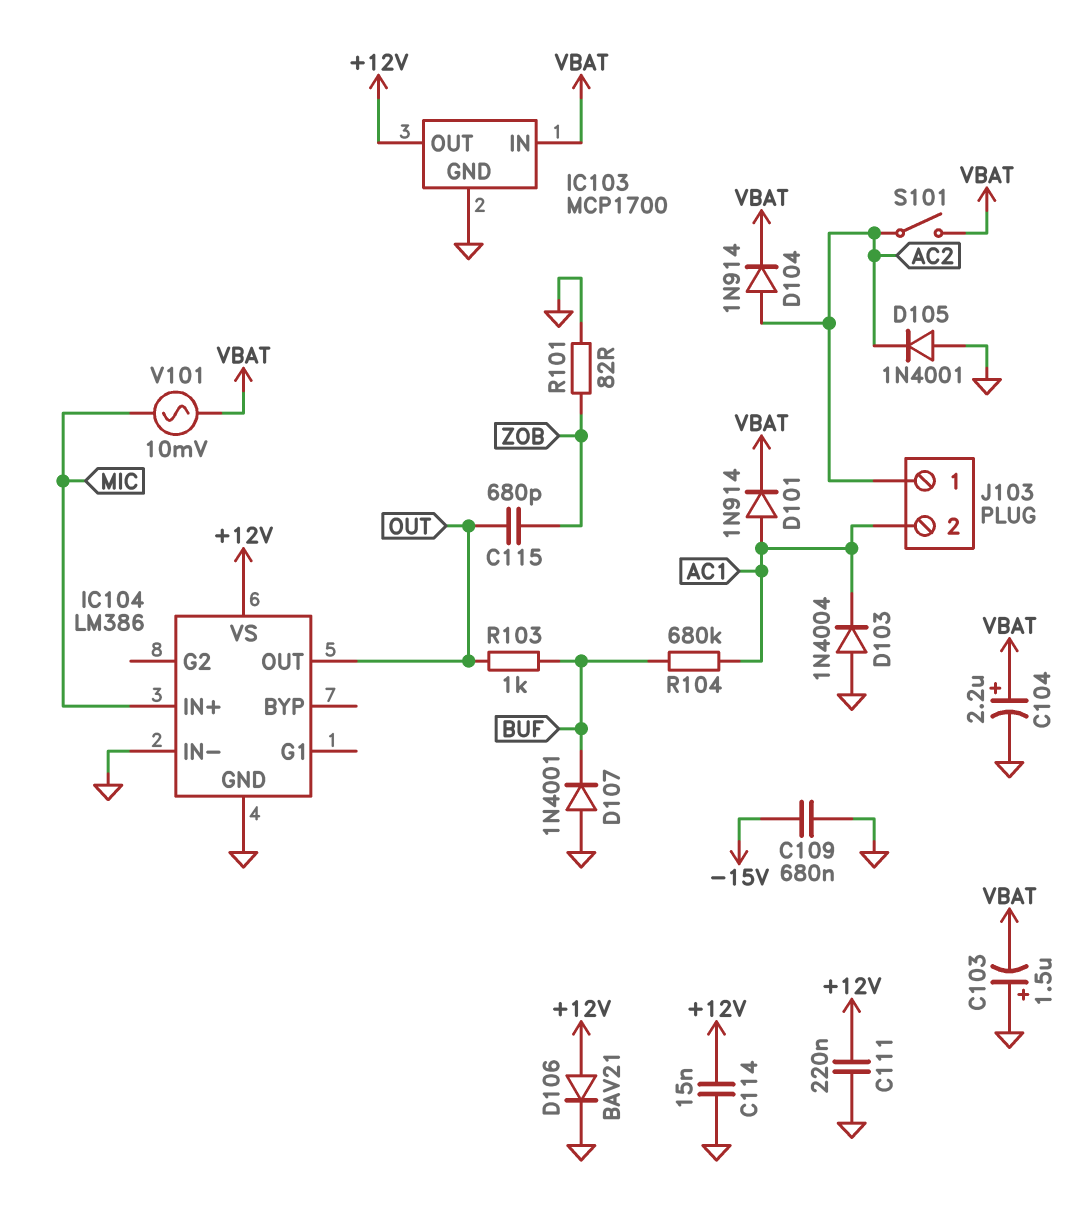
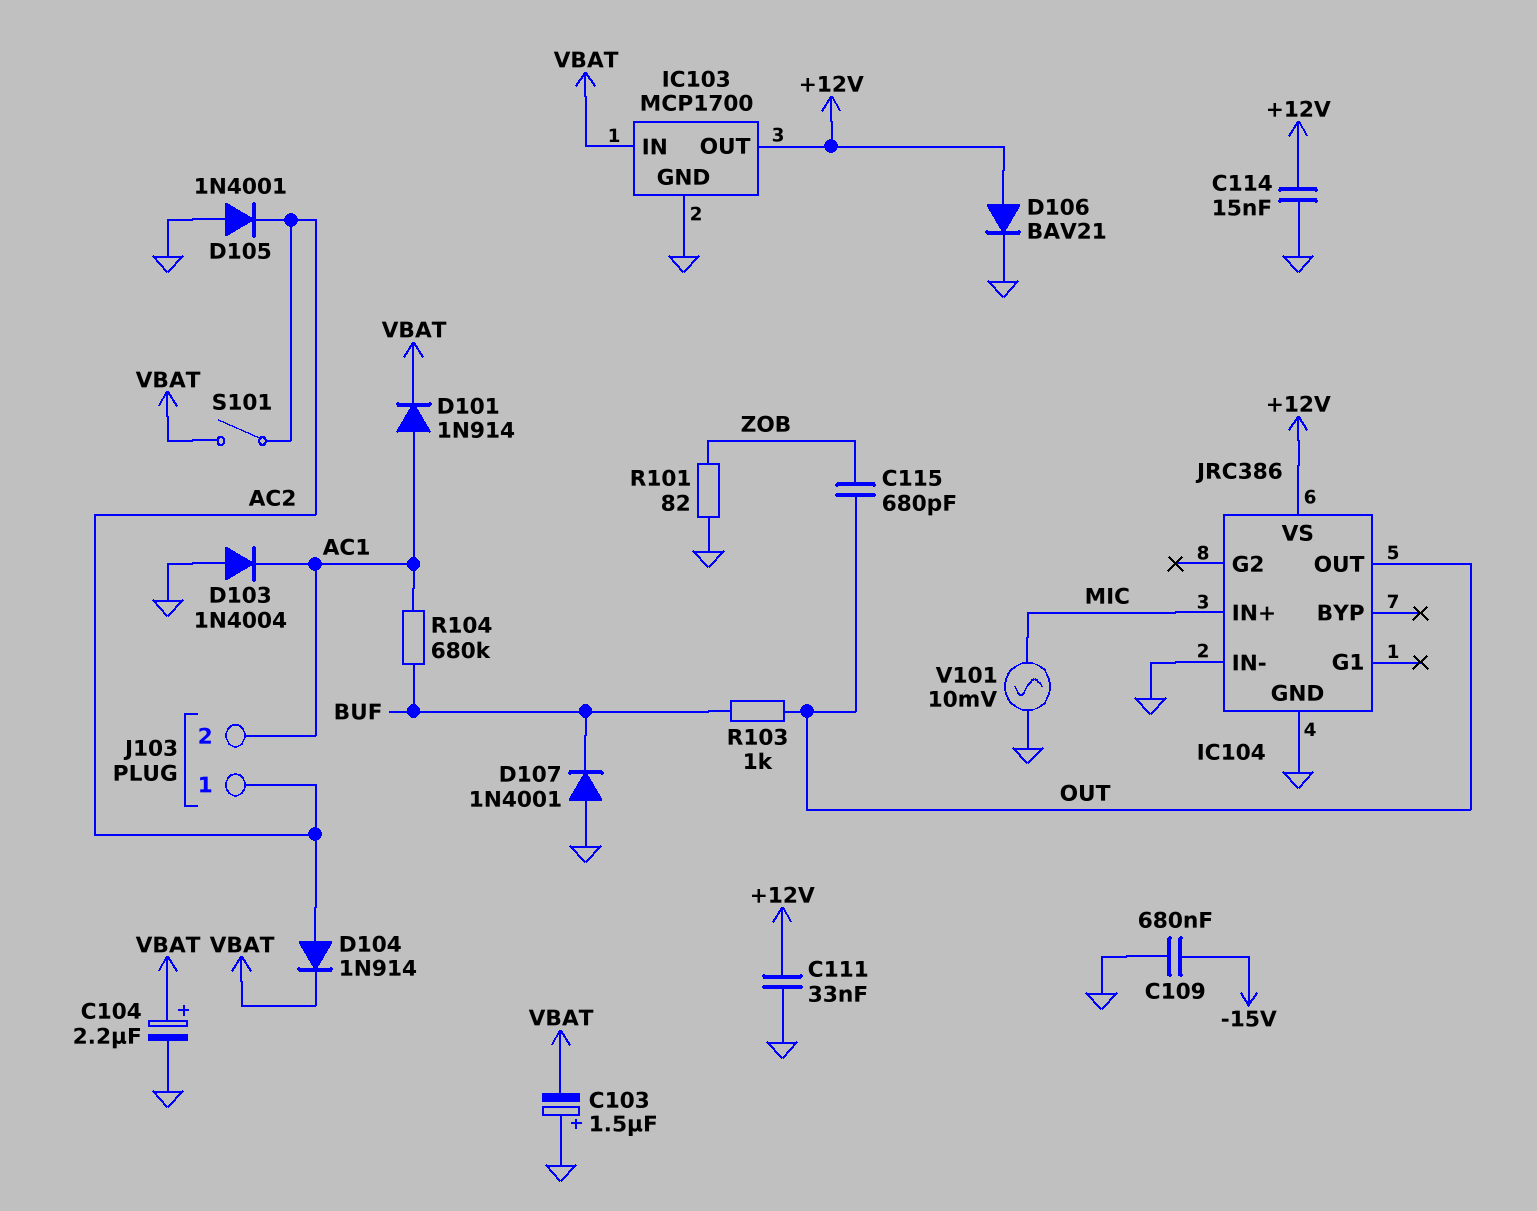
C111: 220nF (+12V, GND) -> 33nF (+12V, GND)
IC104: LM386 -> JRC386
V101: AC 10mV (MIC, VBAT) -> AC 10mV (GND, MIC)

